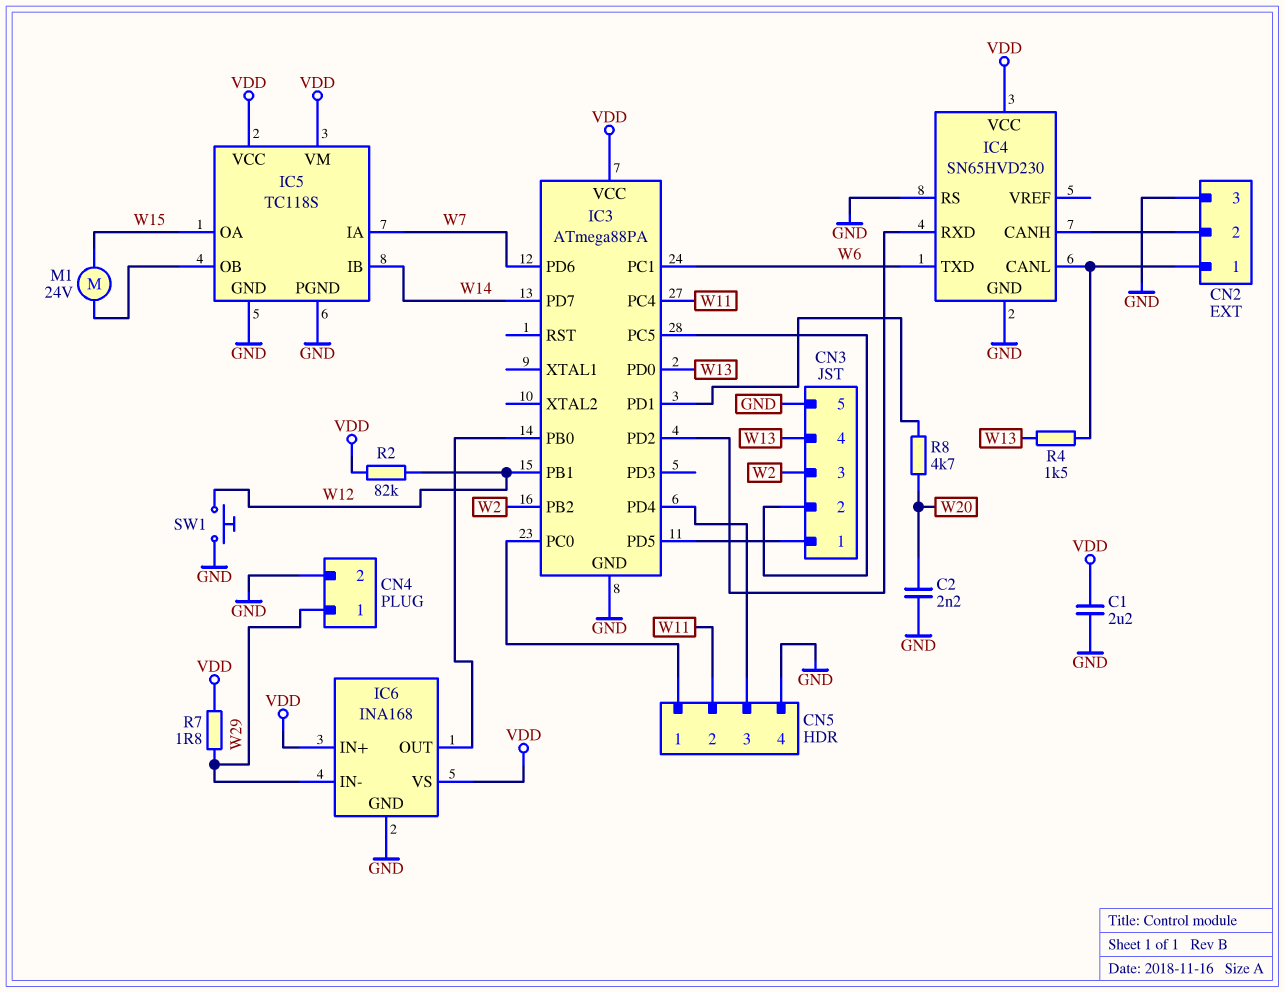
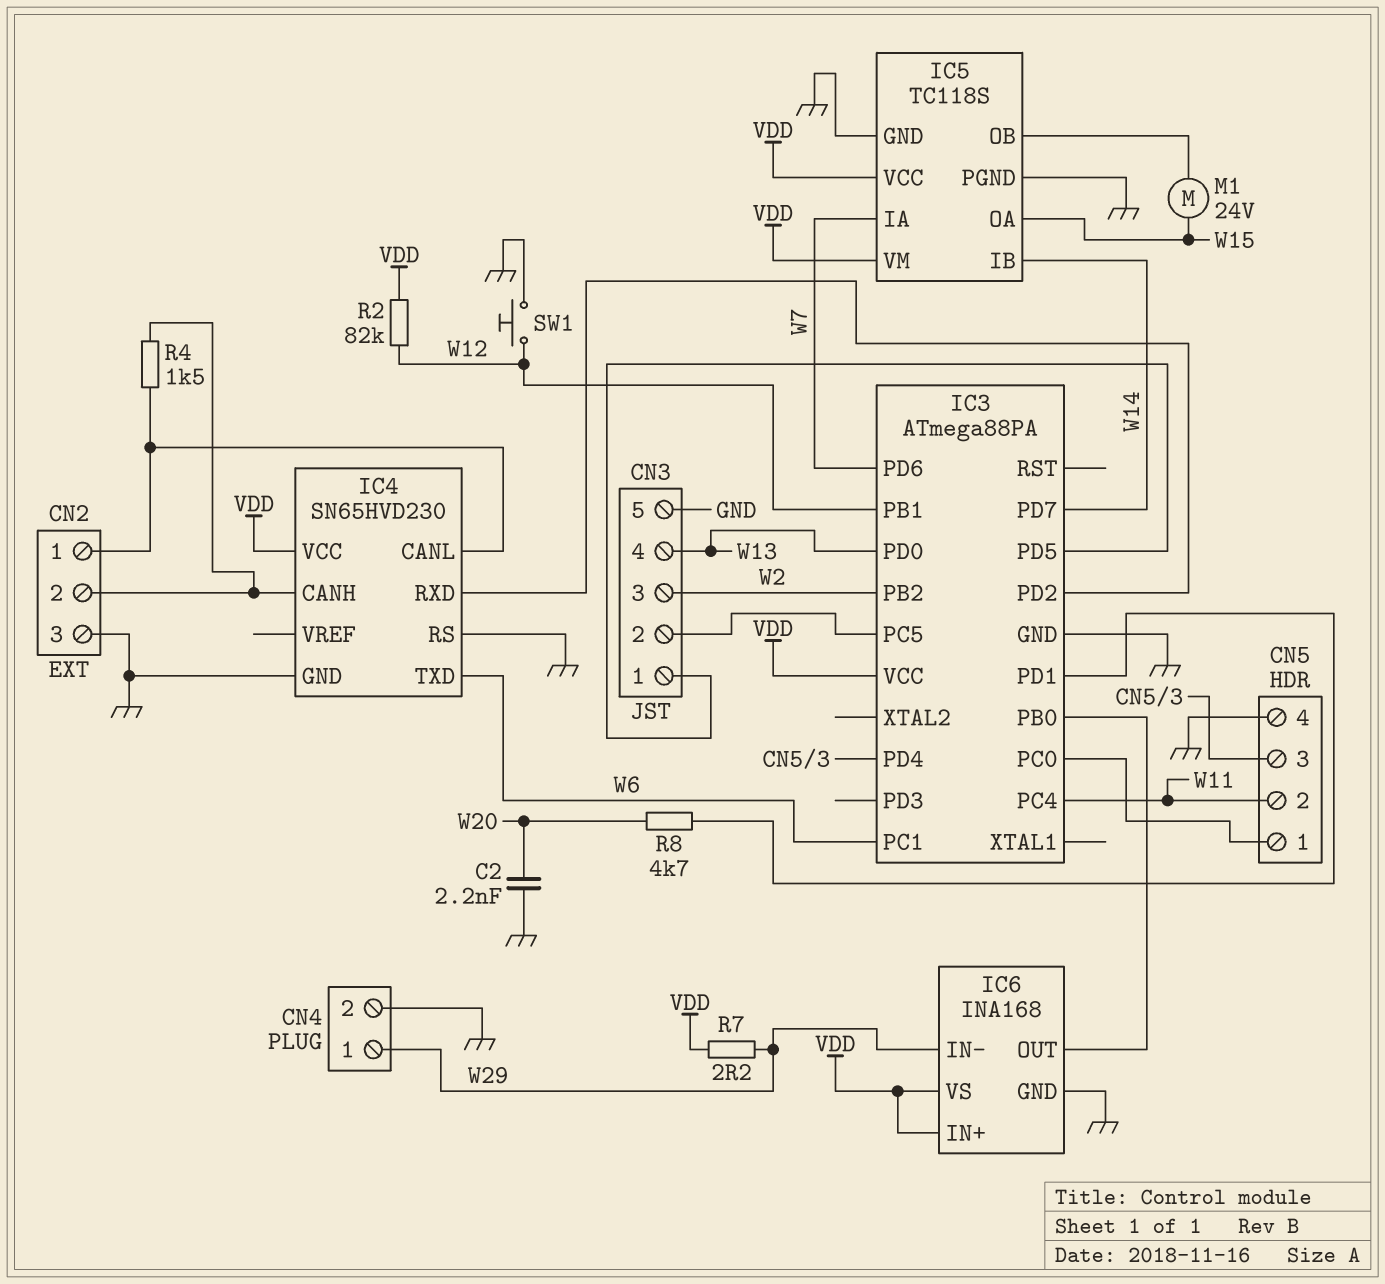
C1: 2.2uF (GND, VDD) -> none
R4: 1.5k (CN2/1, W13) -> 1.5k (CN2/1, CN2/2)
R7: 1.8 (VDD, W29) -> 2.2 (VDD, W29)

